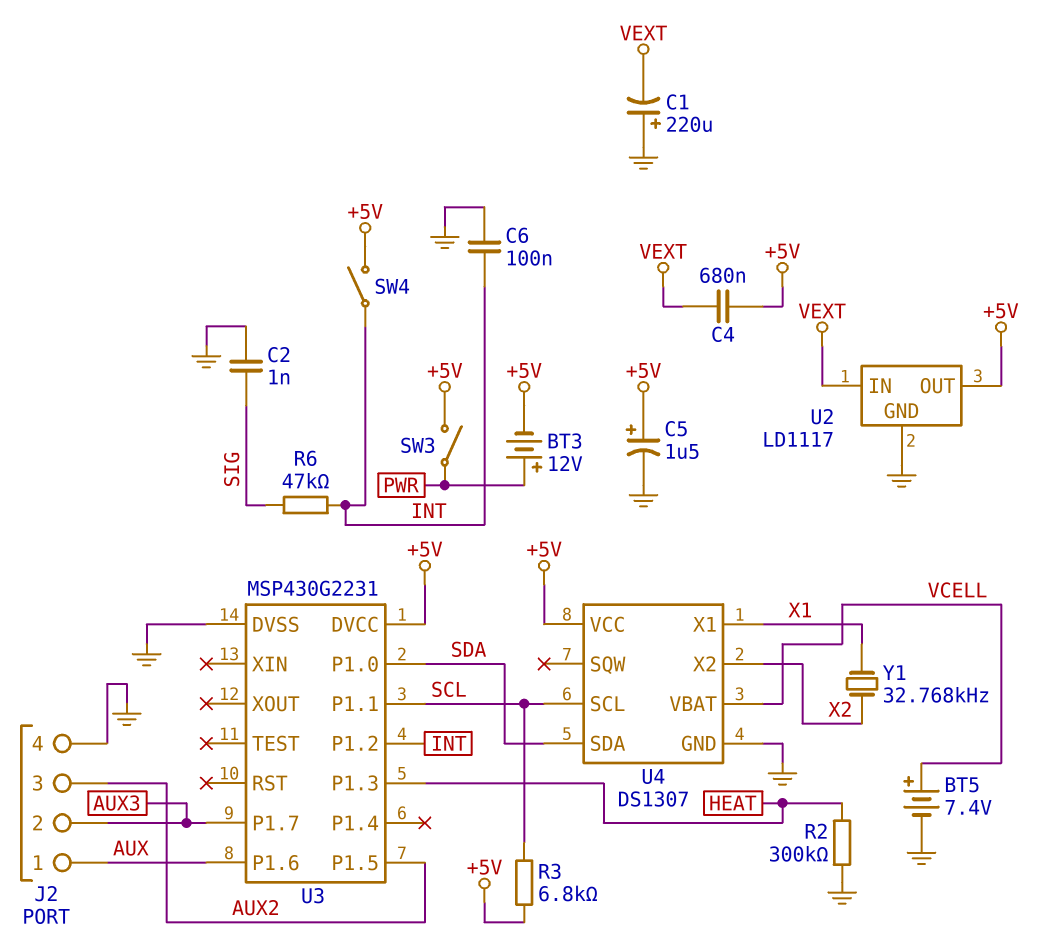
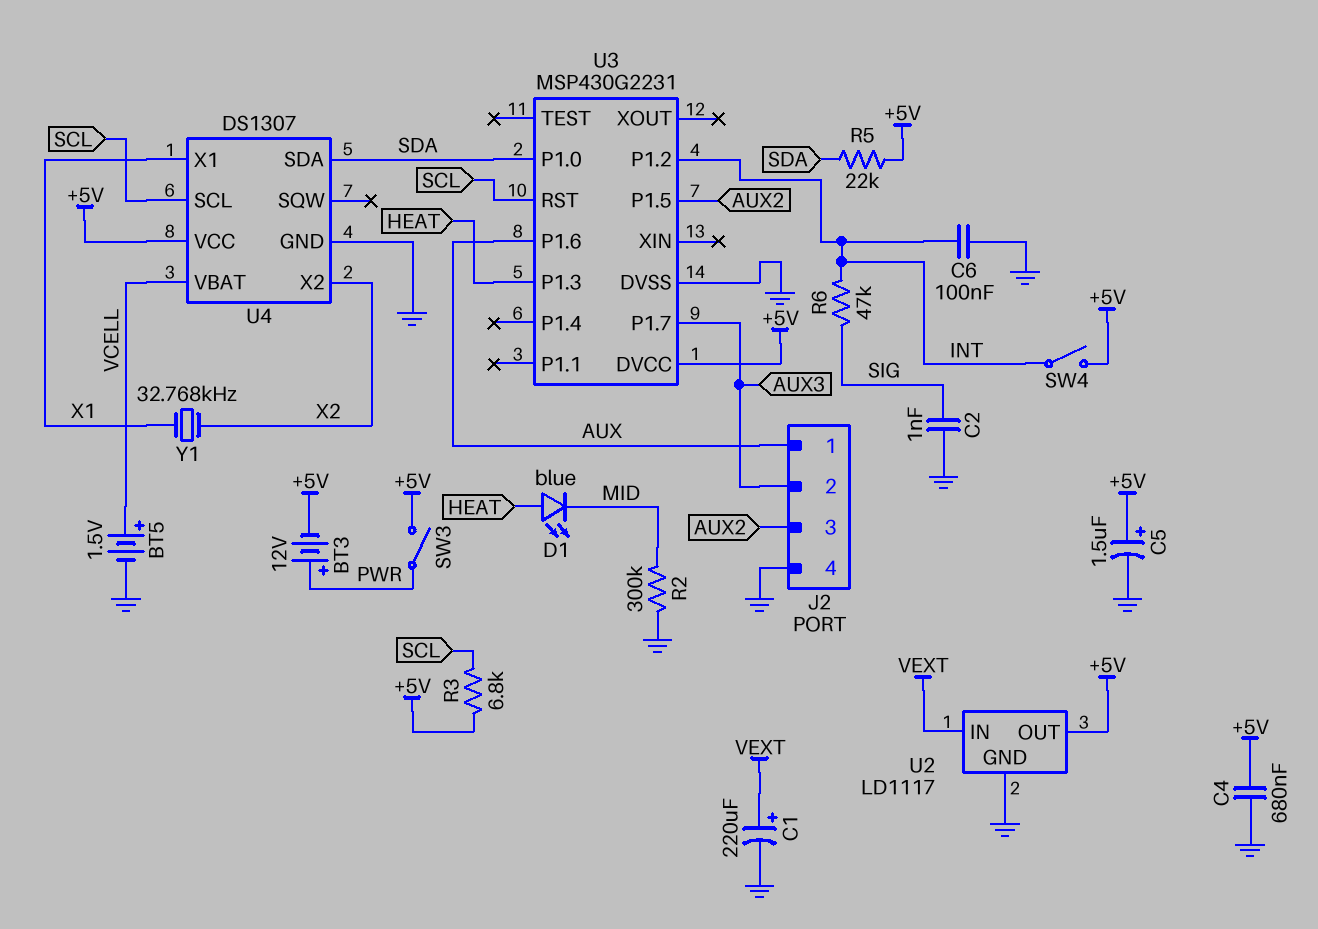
BT5: 7.4V (plus VCELL, minus GND) -> 1.5V (plus VCELL, minus GND)
C1: 220uF (plus GND, minus VEXT) -> 220uF (plus VEXT, minus GND)
C4: 680nF (+5V, VEXT) -> 680nF (+5V, GND)
D1: none -> LED blue (A HEAT, K MID)
R2: 300k (GND, HEAT) -> 300k (GND, MID)
R5: none -> 22k (+5V, SDA)
U3 pin P1.1: SCL -> none
U3 pin RST: none -> SCL

